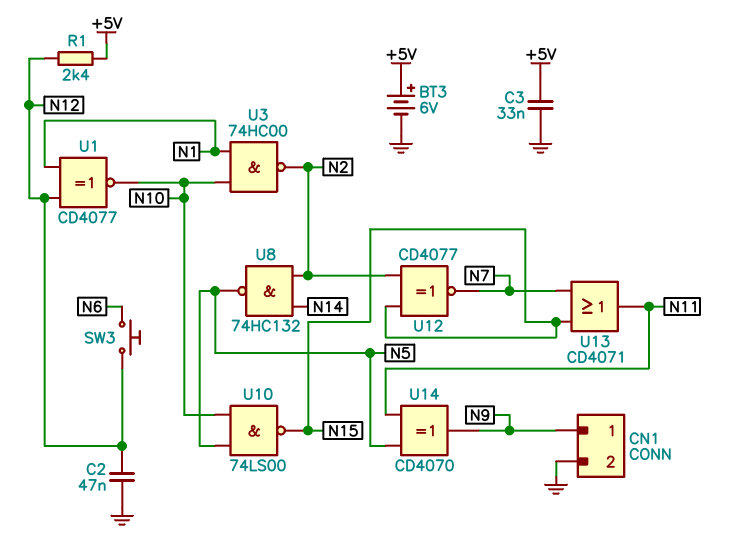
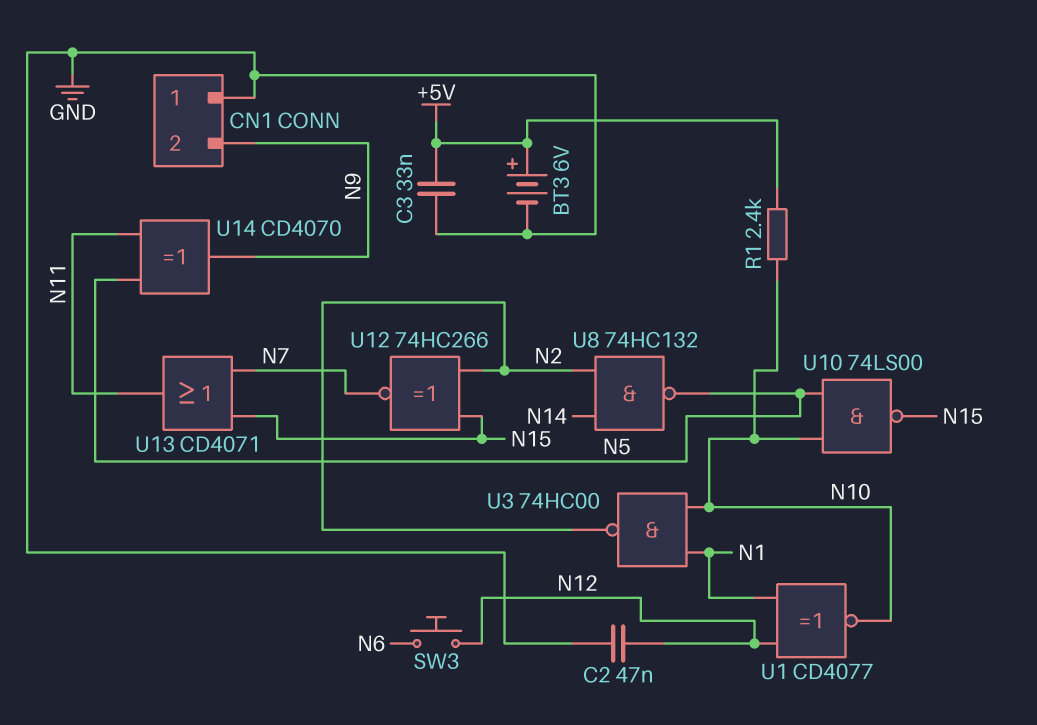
CN1 pin 1: N9 -> GND
CN1 pin 2: GND -> N9
R1: 2.4k (+5V, N12) -> 2.4k (+5V, N10)
U12: XNOR CD4077 (in N2, in N15, out N7) -> XNOR 74HC266 (in N2, in N15, out N7)

